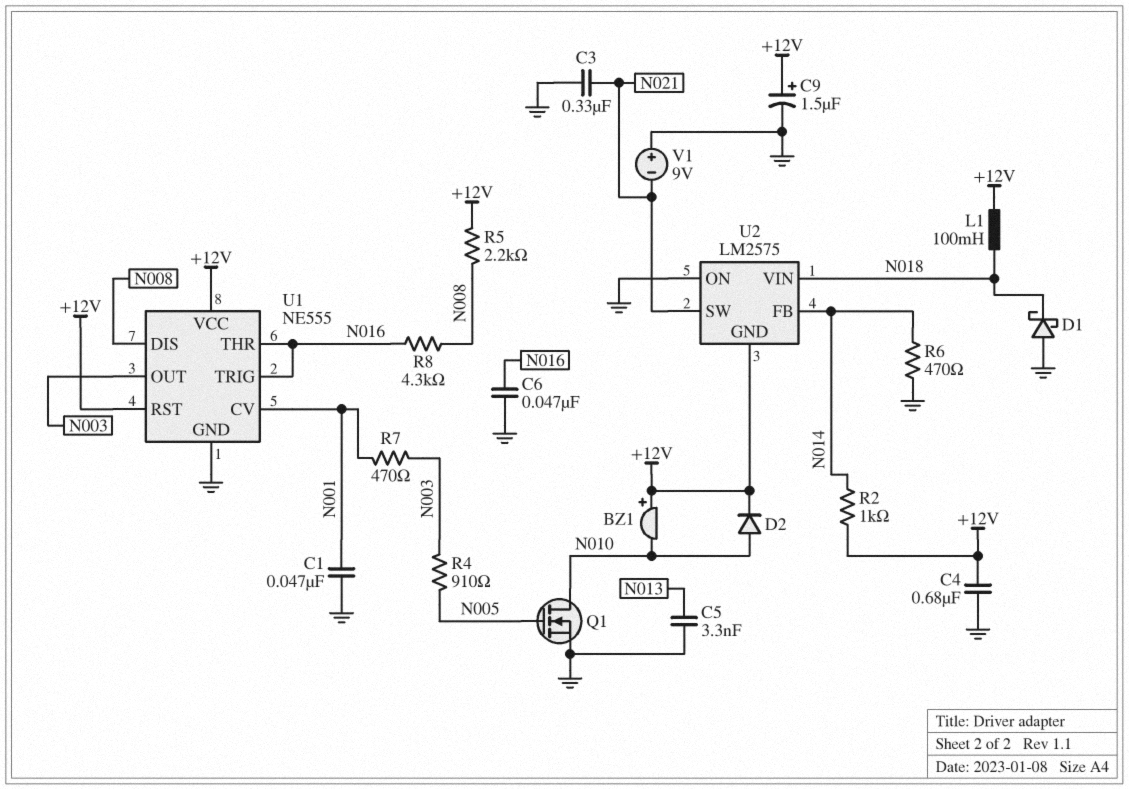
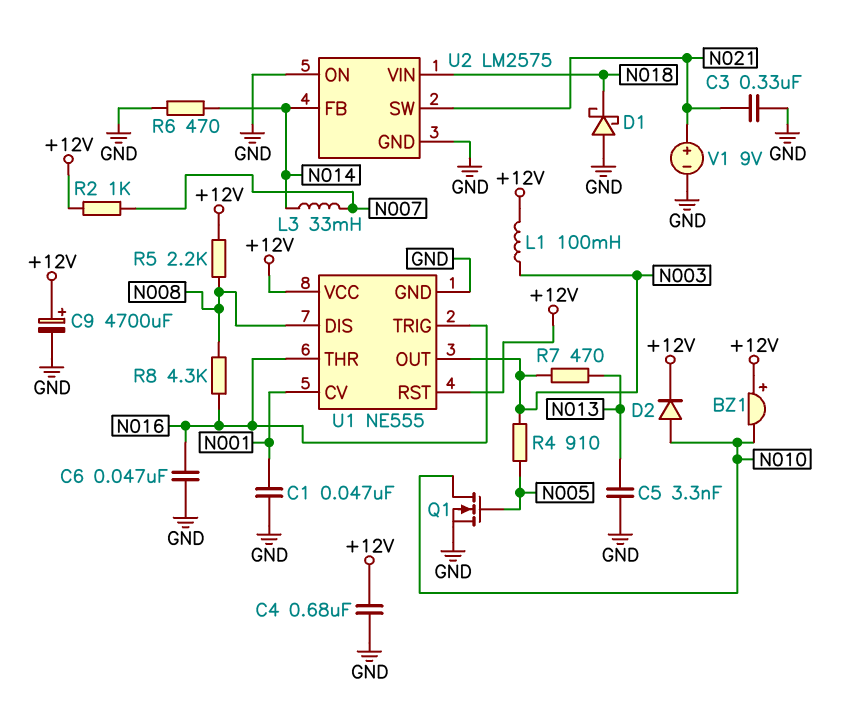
C9: 1.5uF (plus +12V, minus GND) -> 4700uF (plus +12V, minus GND)
L1: 100mH (+12V, N018) -> 100mH (+12V, N003)
L3: none -> 33mH (N007, N014)
R2: 1k (+12V, N014) -> 1k (+12V, N007)
R7: 470 (N001, N003) -> 470 (N003, N013)
U2 pin GND: +12V -> GND
V1: 9V (plus GND, minus N021) -> 9V (plus N021, minus GND)

